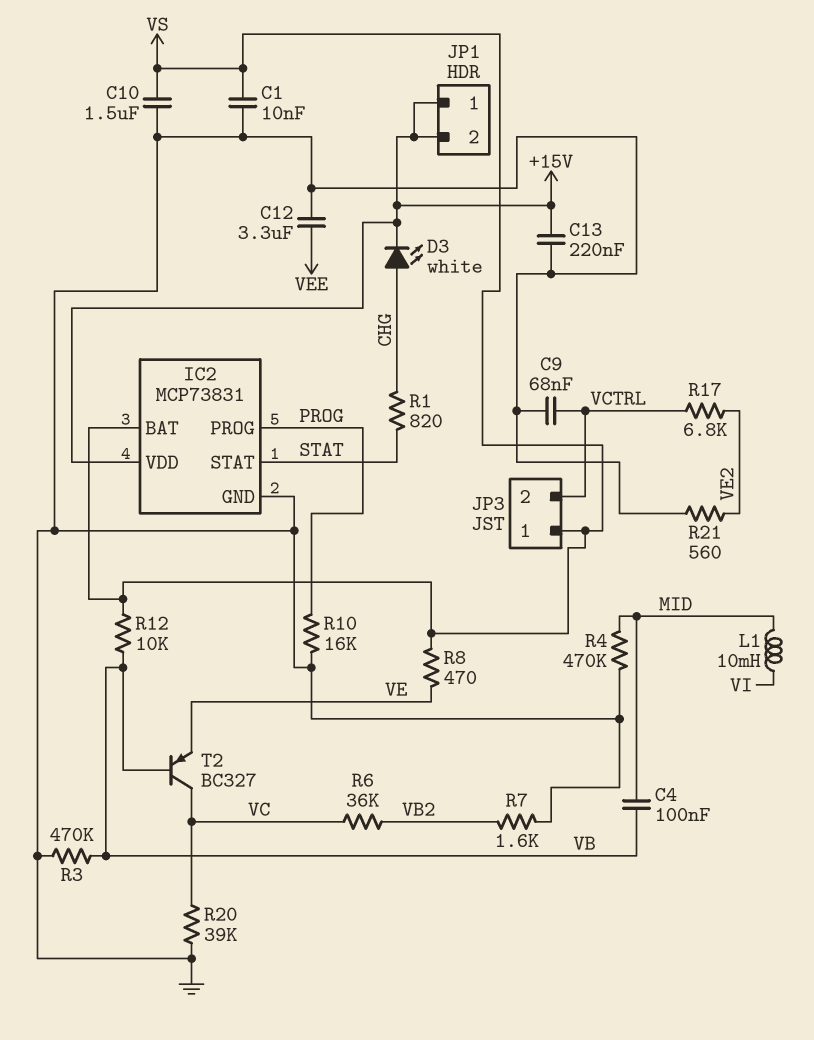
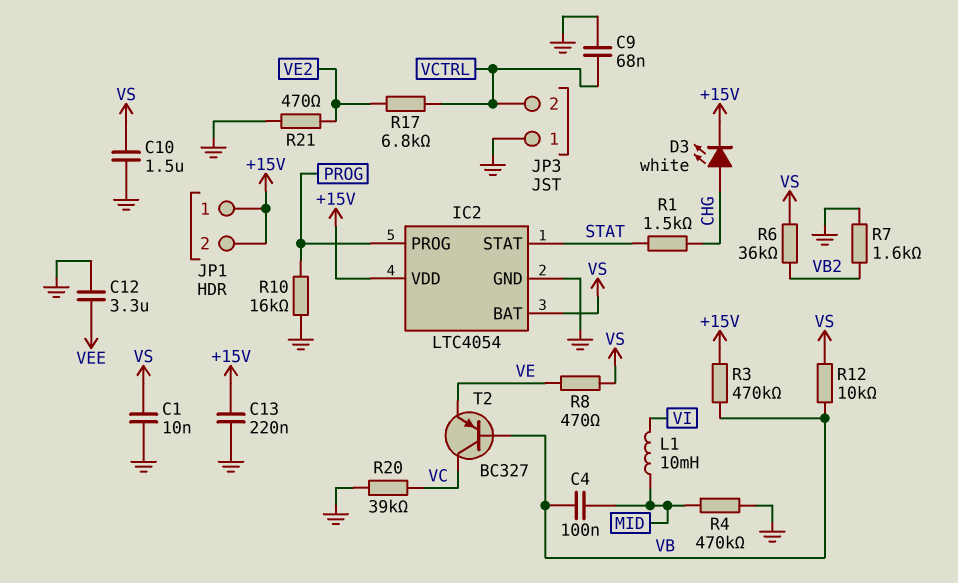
IC2: MCP73831 -> LTC4054
JP3 pin 1: VS -> GND
R1: 820 (CHG, STAT) -> 1.5k (CHG, STAT)
R3: 470k (GND, VB) -> 470k (+15V, VB)
R6: 36k (VB2, VC) -> 36k (VB2, VS)
R21: 560 (GND, VE2) -> 470 (GND, VE2)

